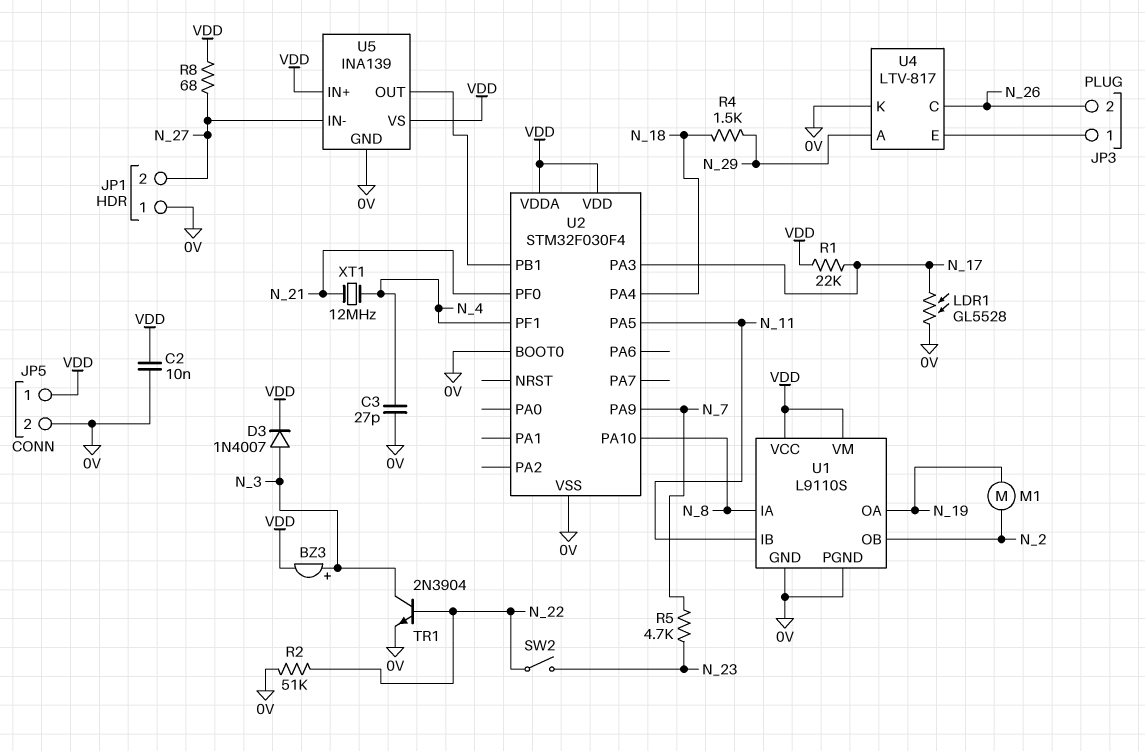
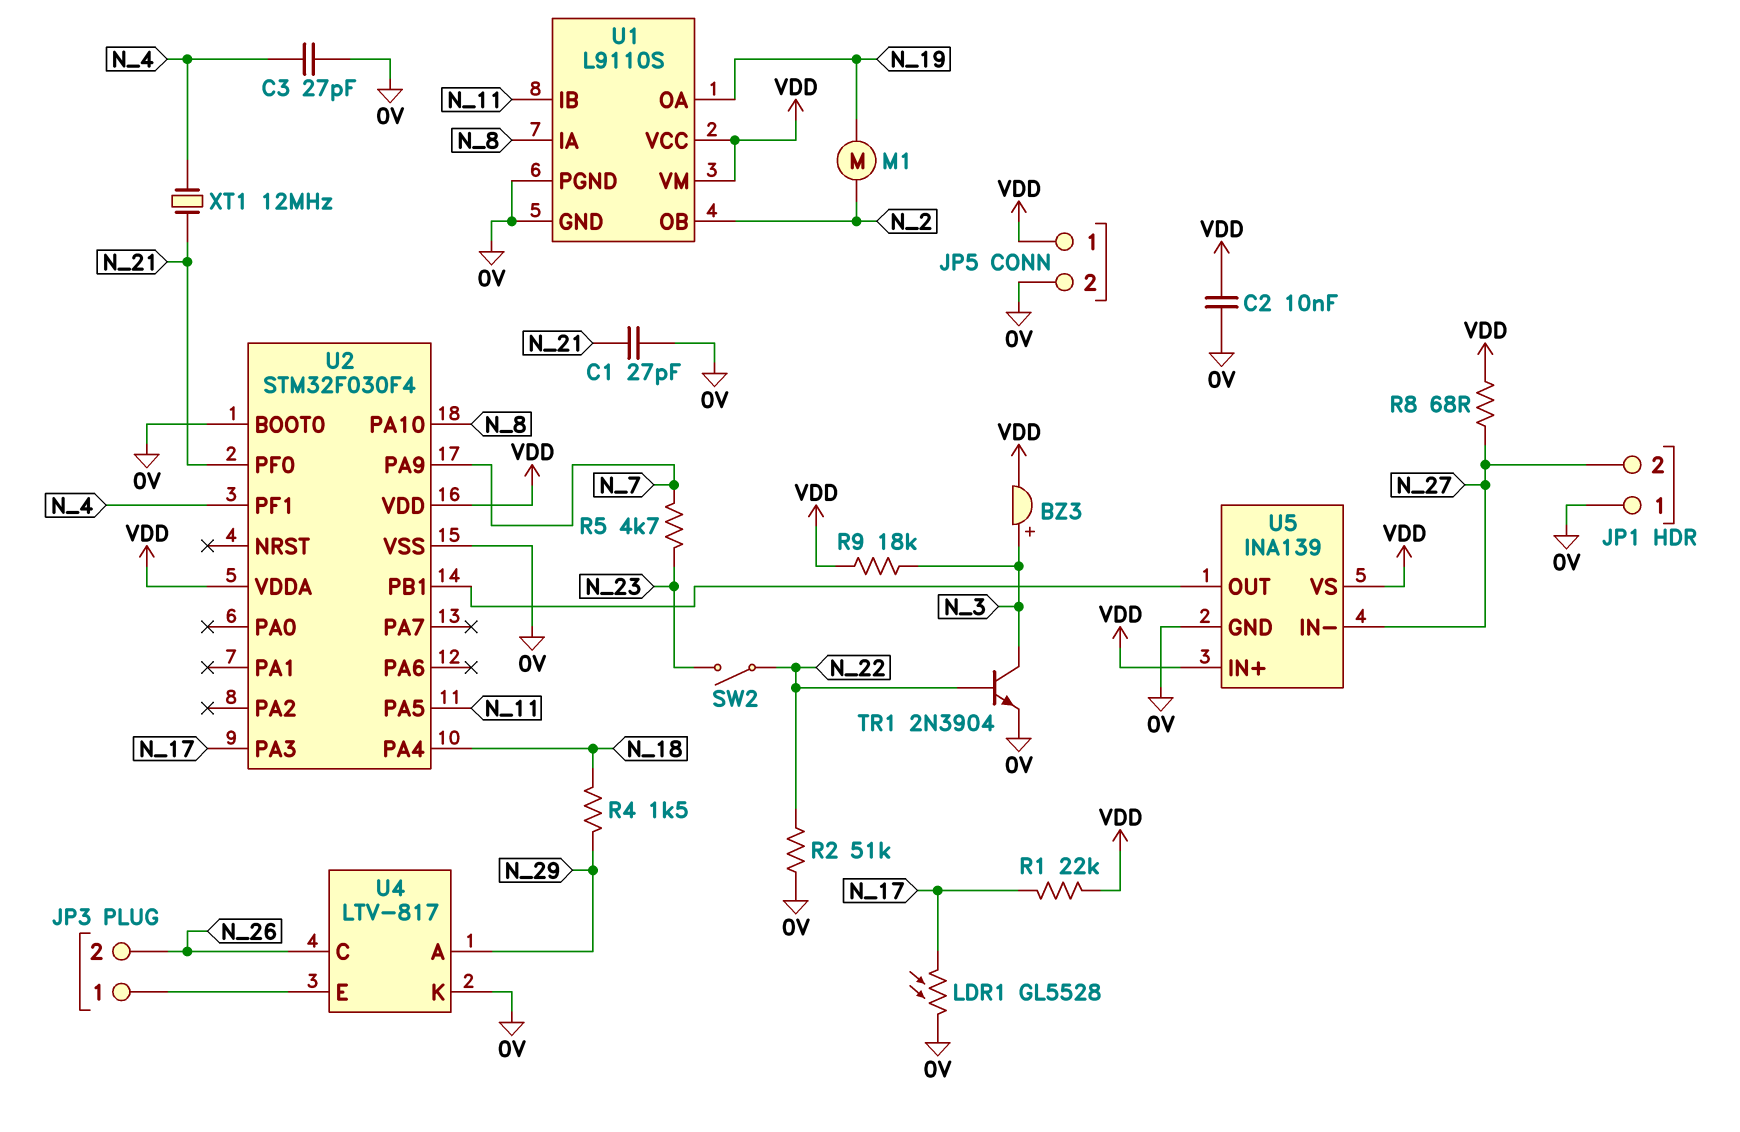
C1: none -> 27pF (0V, N_21)
D3: diode 1N4007 (A N_3, K VDD) -> none
R9: none -> 18k (N_3, VDD)

